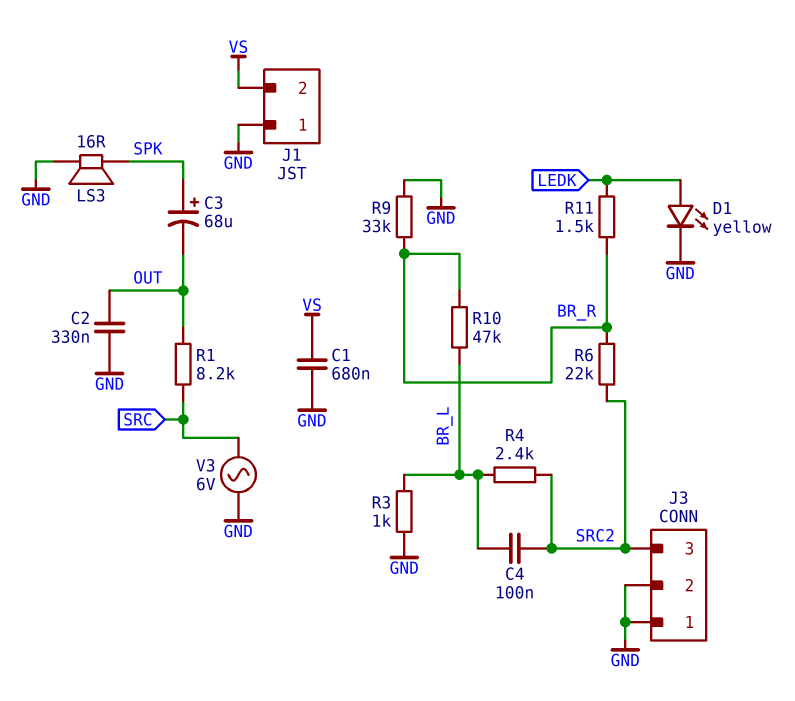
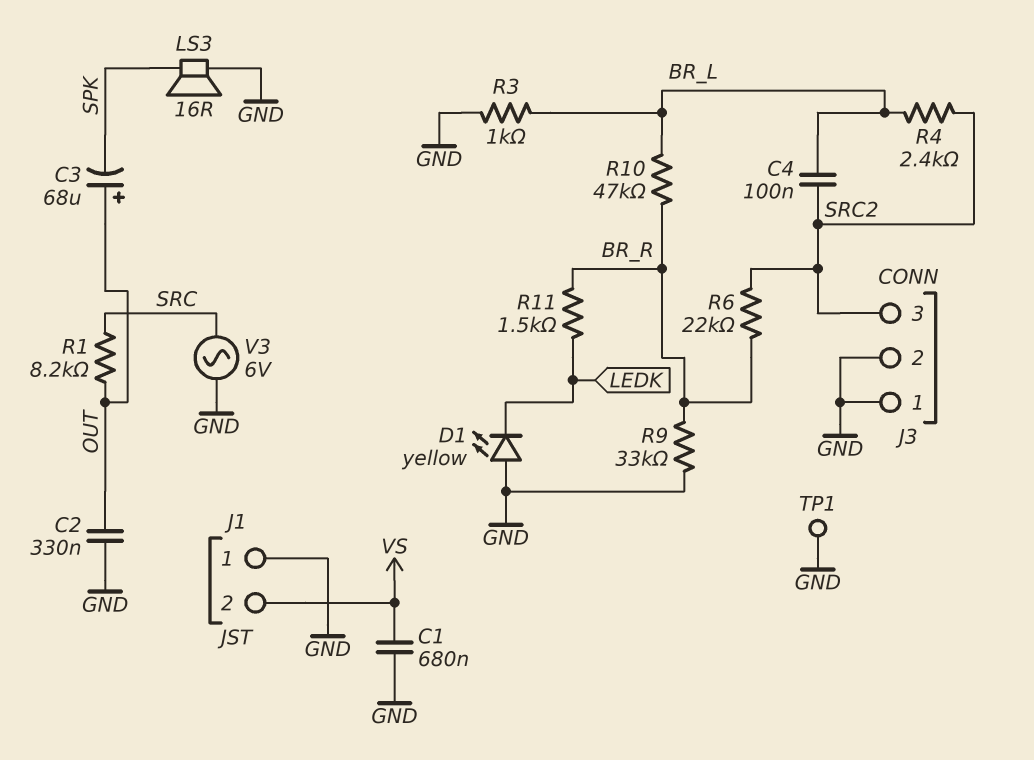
C3: 68uF (plus SPK, minus OUT) -> 68uF (plus OUT, minus SPK)
D1: LED yellow (A LEDK, K GND) -> LED yellow (A GND, K LEDK)
TP1: none -> test point (GND)

